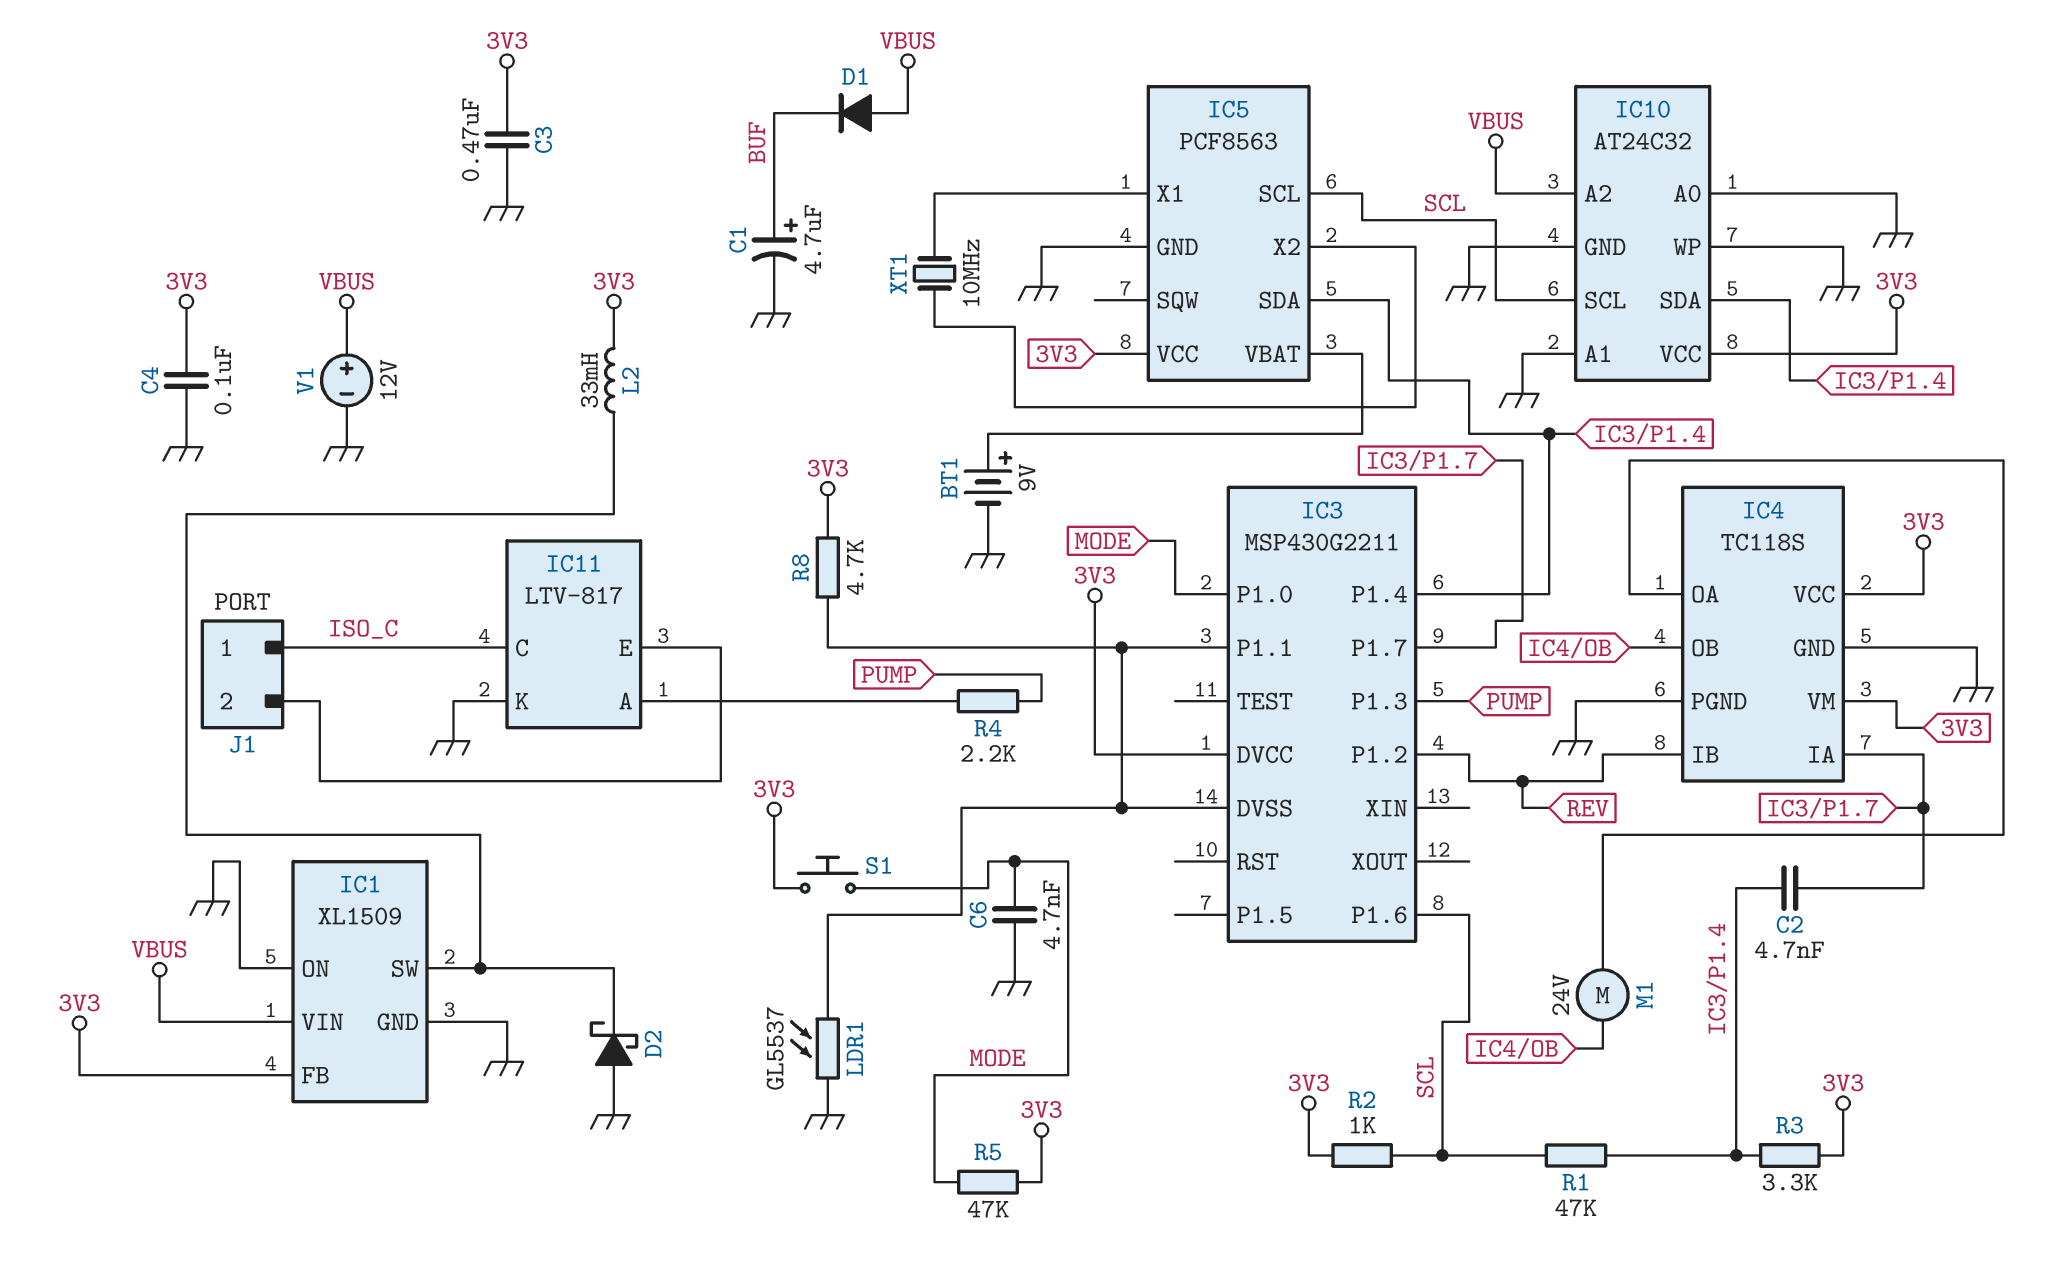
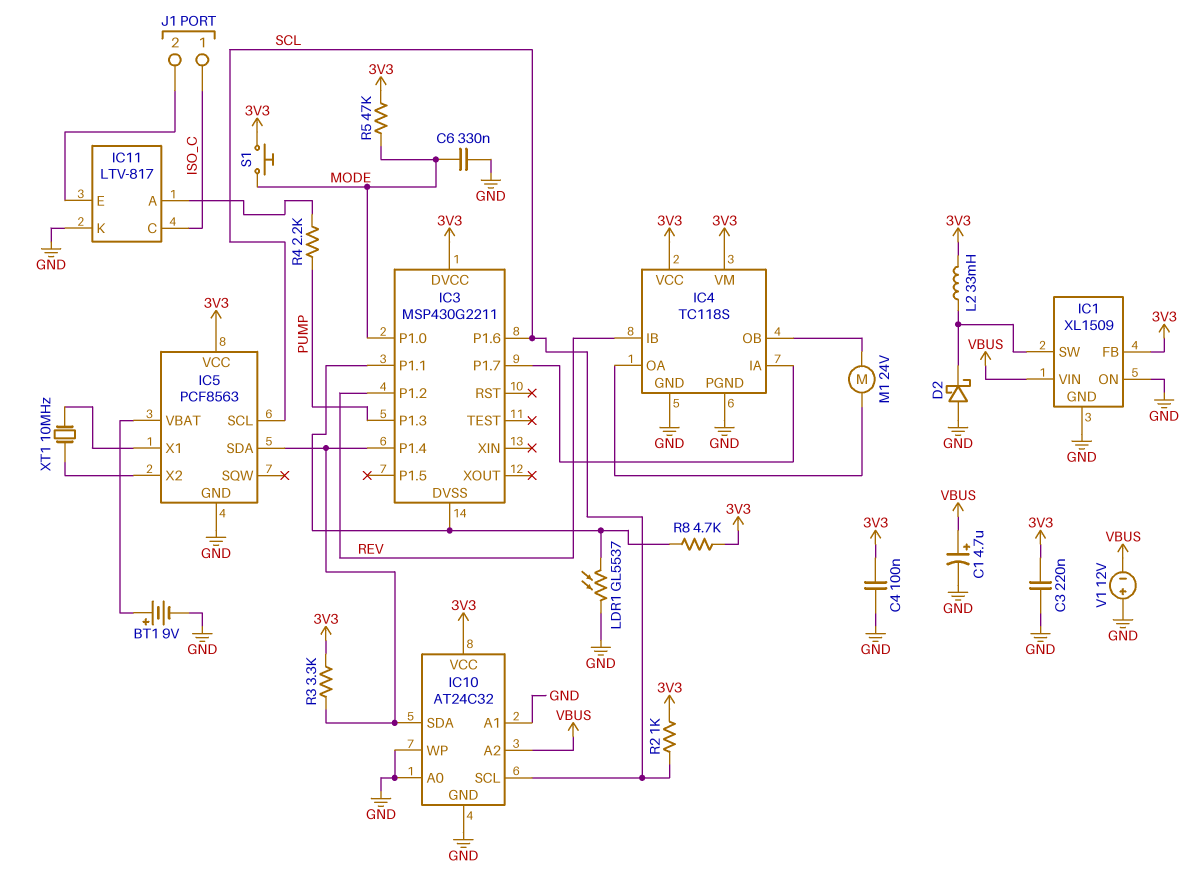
C1: 4.7uF (plus BUF, minus GND) -> 4.7uF (plus VBUS, minus GND)
C2: 4.7nF (IC3/P1.4, IC3/P1.7) -> none
C3: 470nF (3V3, GND) -> 220nF (3V3, GND)
C6: 4.7nF (GND, MODE) -> 330nF (GND, MODE)
D1: diode (A VBUS, K BUF) -> none
R1: 47k (IC3/P1.4, SCL) -> none
V1: 12V (plus VBUS, minus GND) -> 12V (plus GND, minus VBUS)

